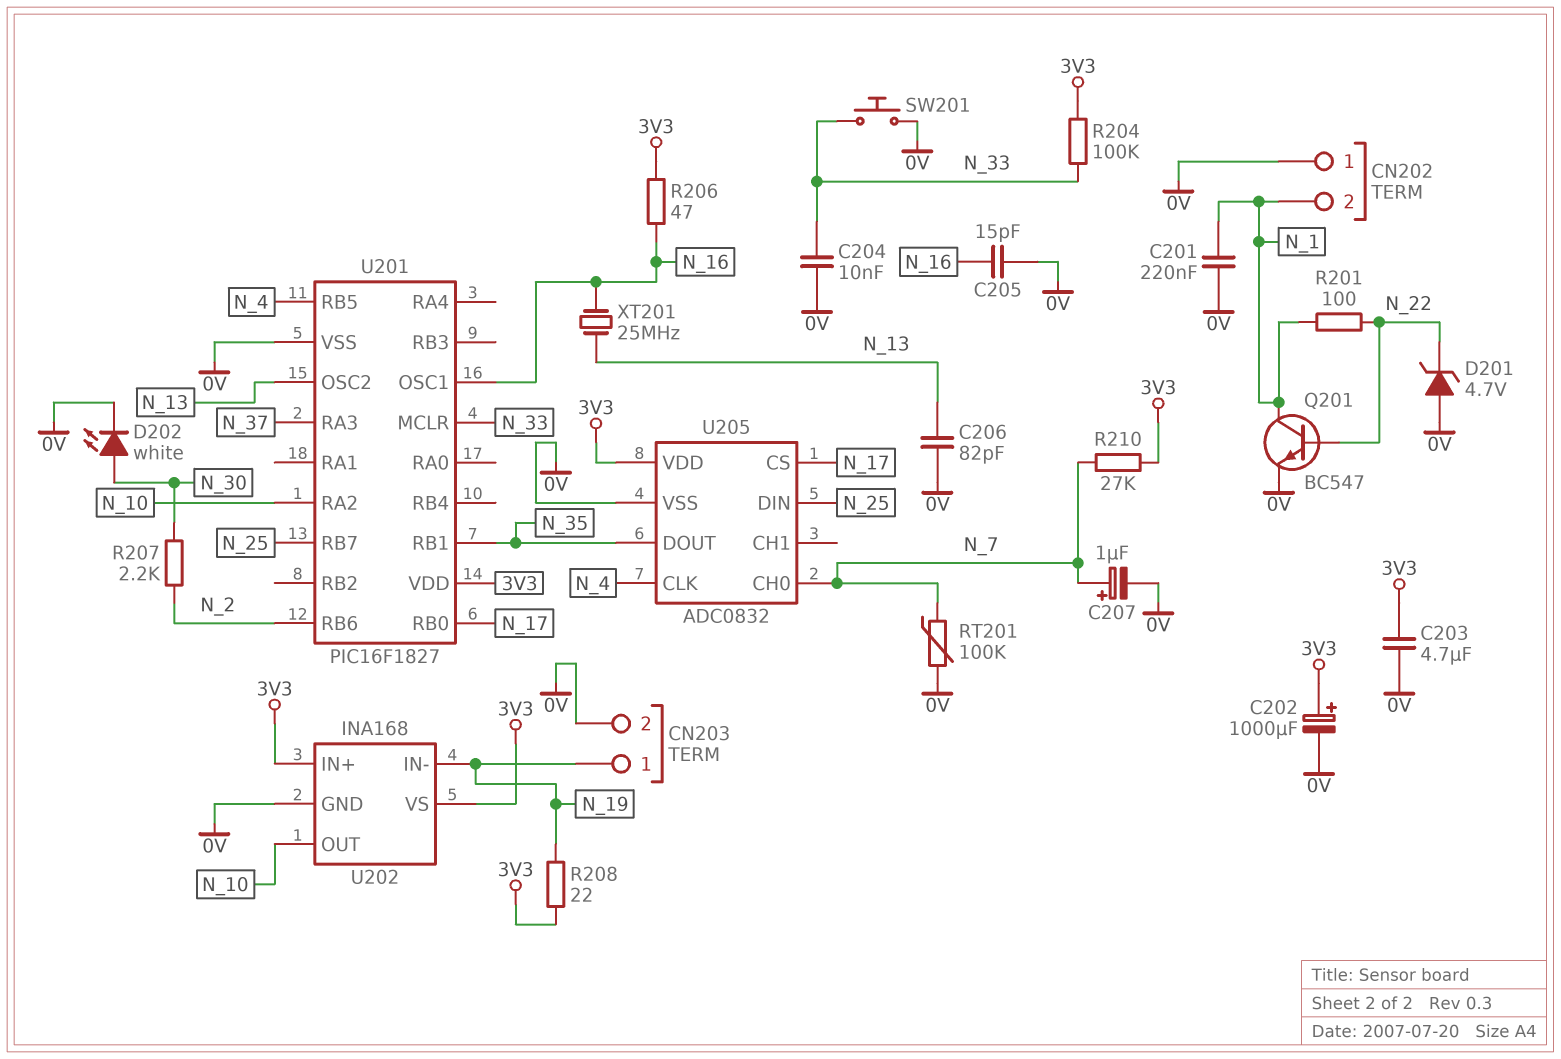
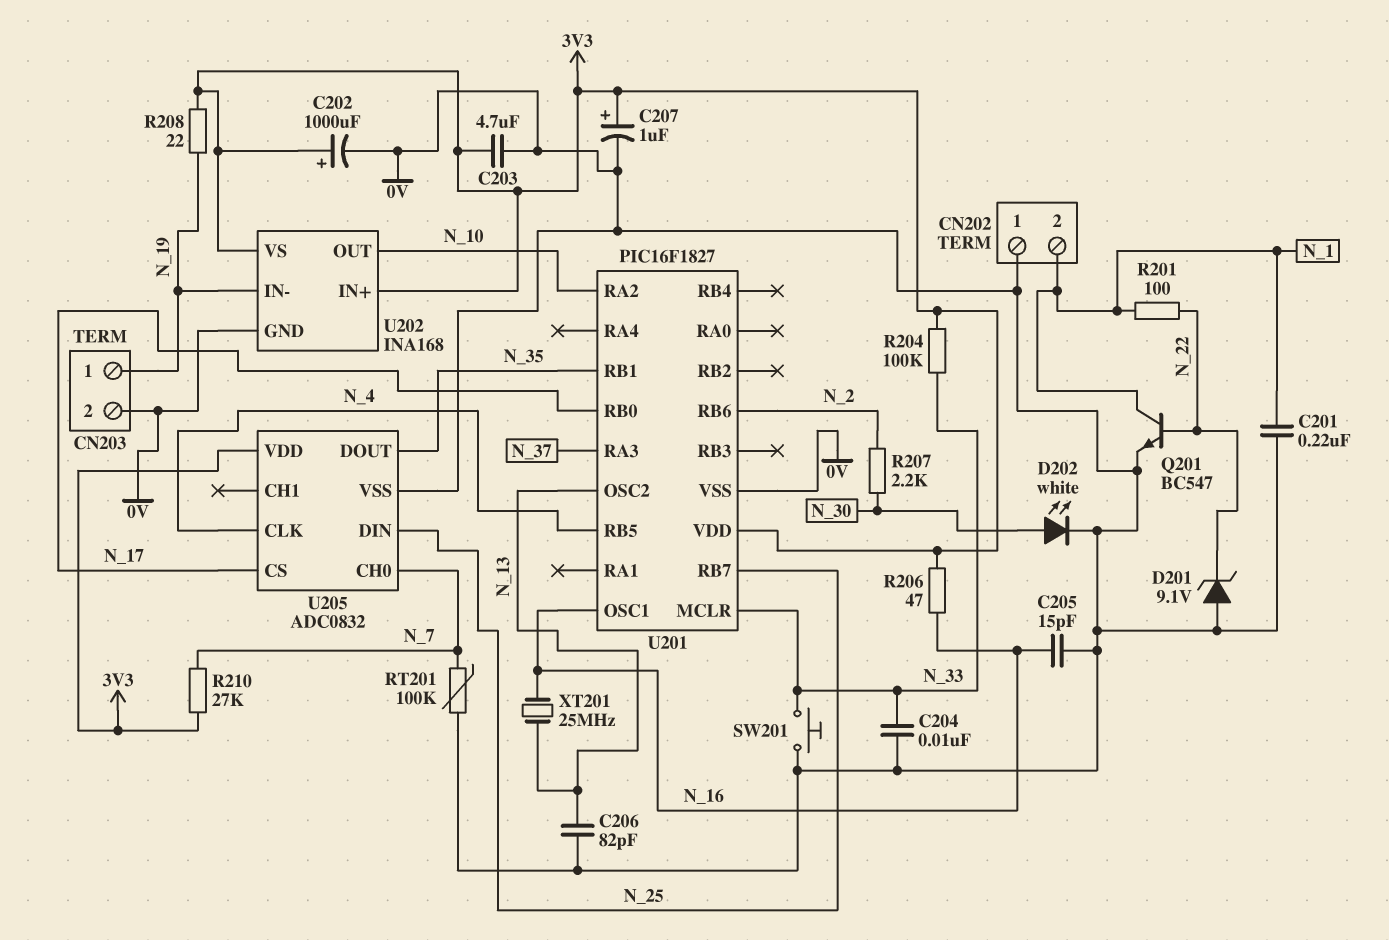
C207: 1uF (plus N_7, minus 0V) -> 1uF (plus 3V3, minus 0V)
D201: zener 4.7V (A 0V, K N_22) -> zener 9.1V (A 0V, K N_22)

